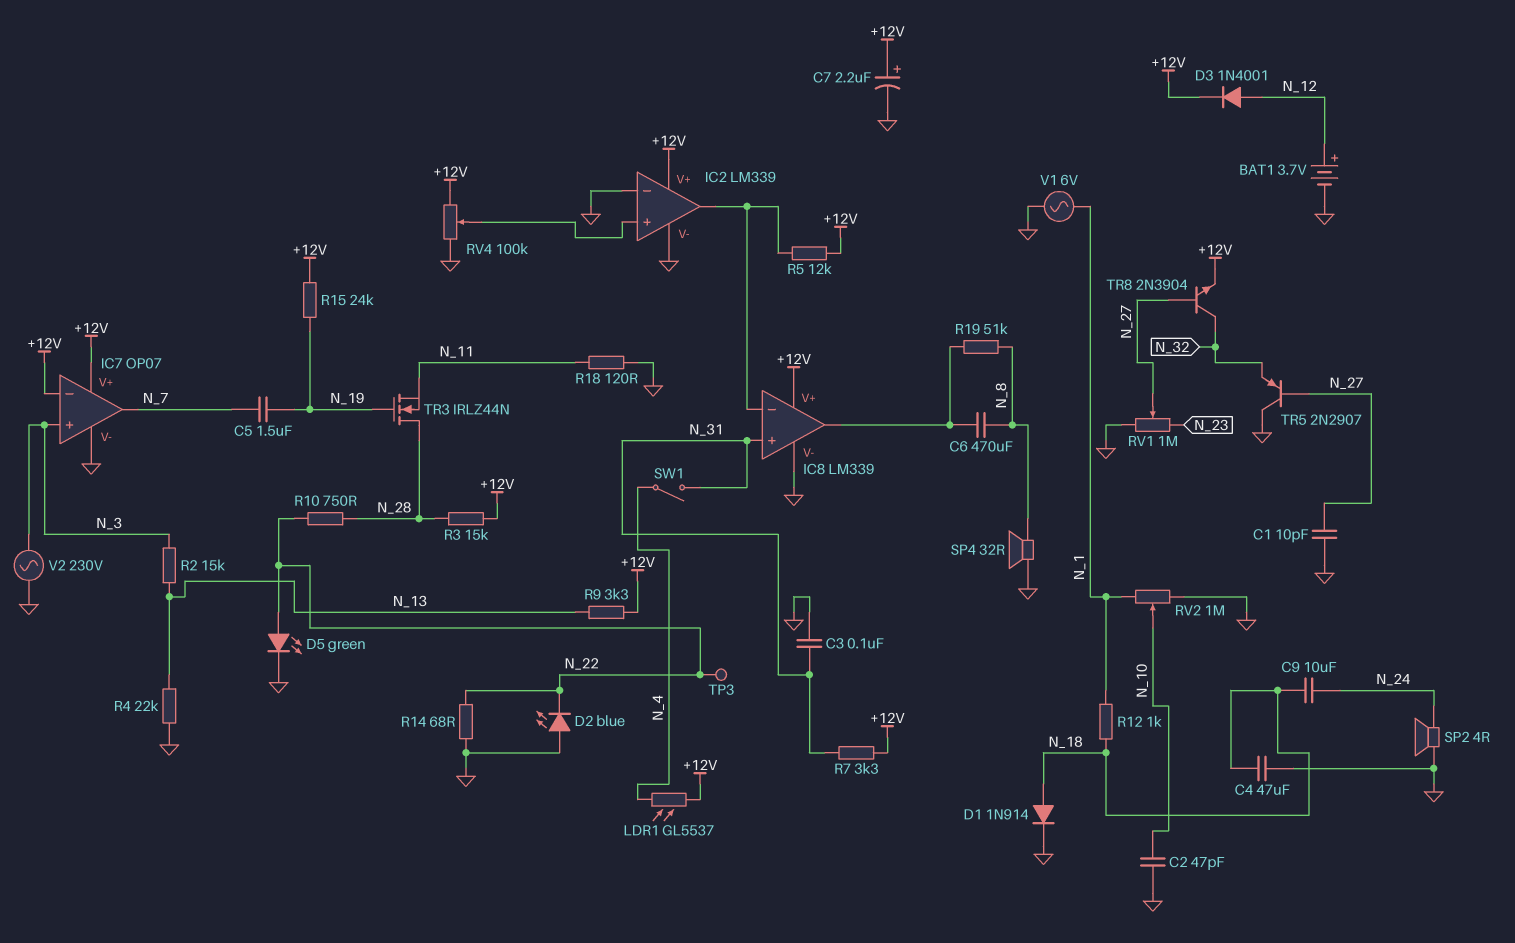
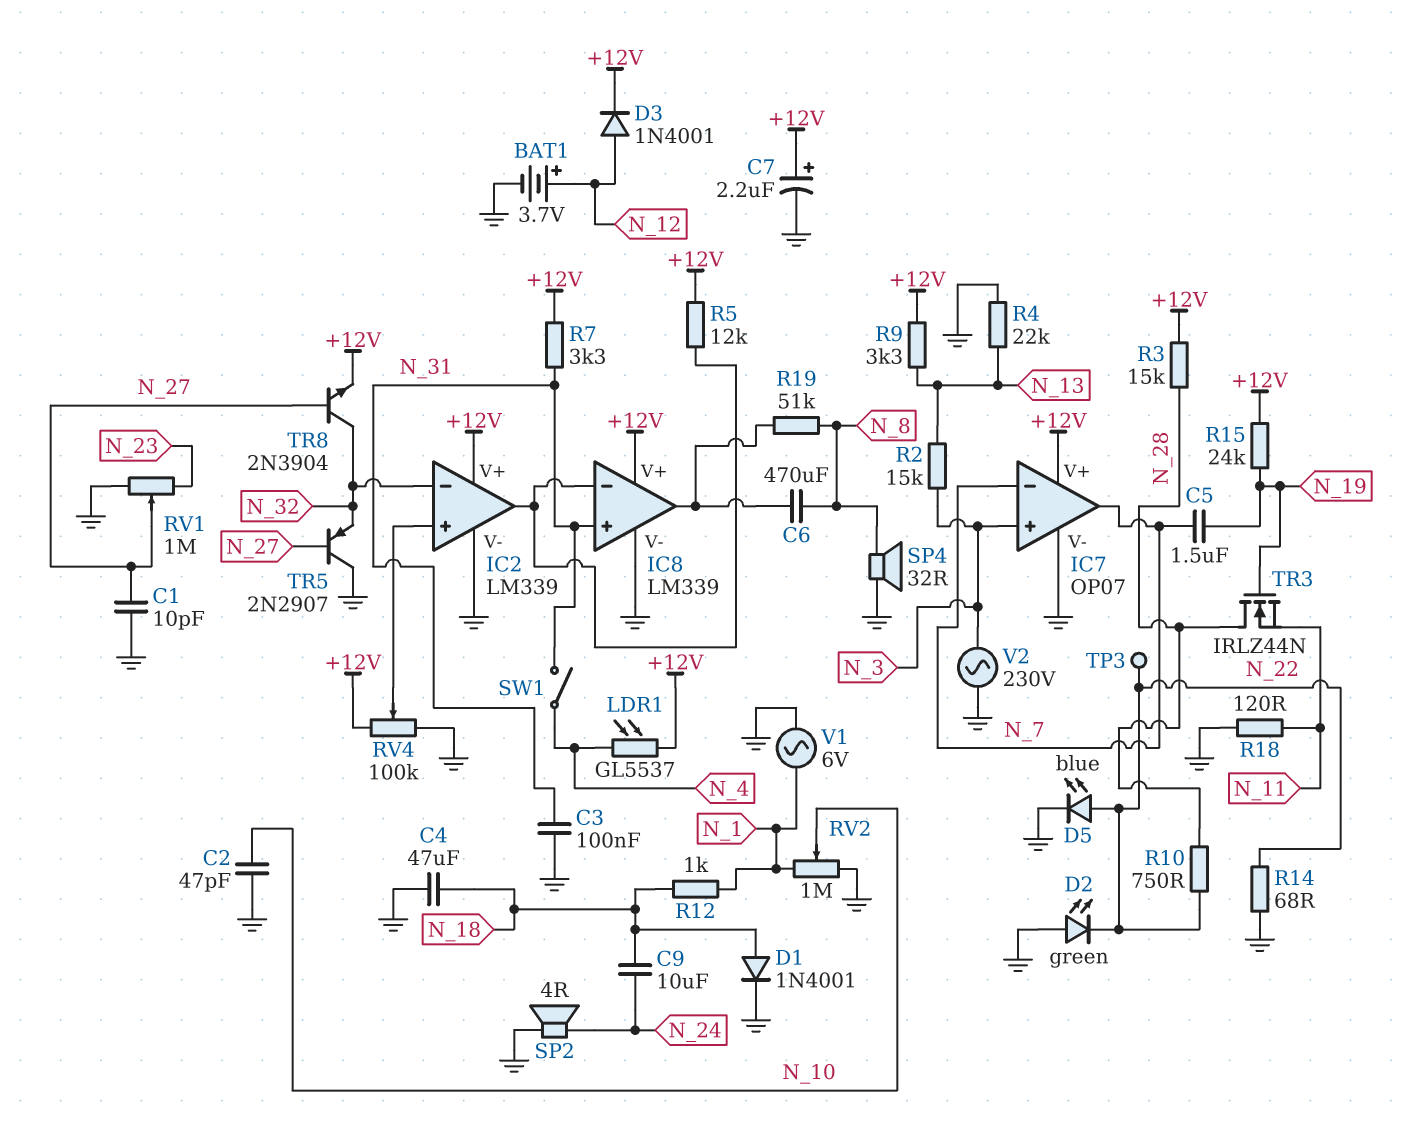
D1: diode 1N914 (A N_18, K GND) -> diode 1N4001 (A N_18, K GND)
D2: LED blue (A GND, K N_22) -> LED green (A GND, K N_22)
D5: LED green (A N_22, K GND) -> LED blue (A N_22, K GND)
IC2 pin in-: GND -> N_32
IC7 pin in-: +12V -> N_7

